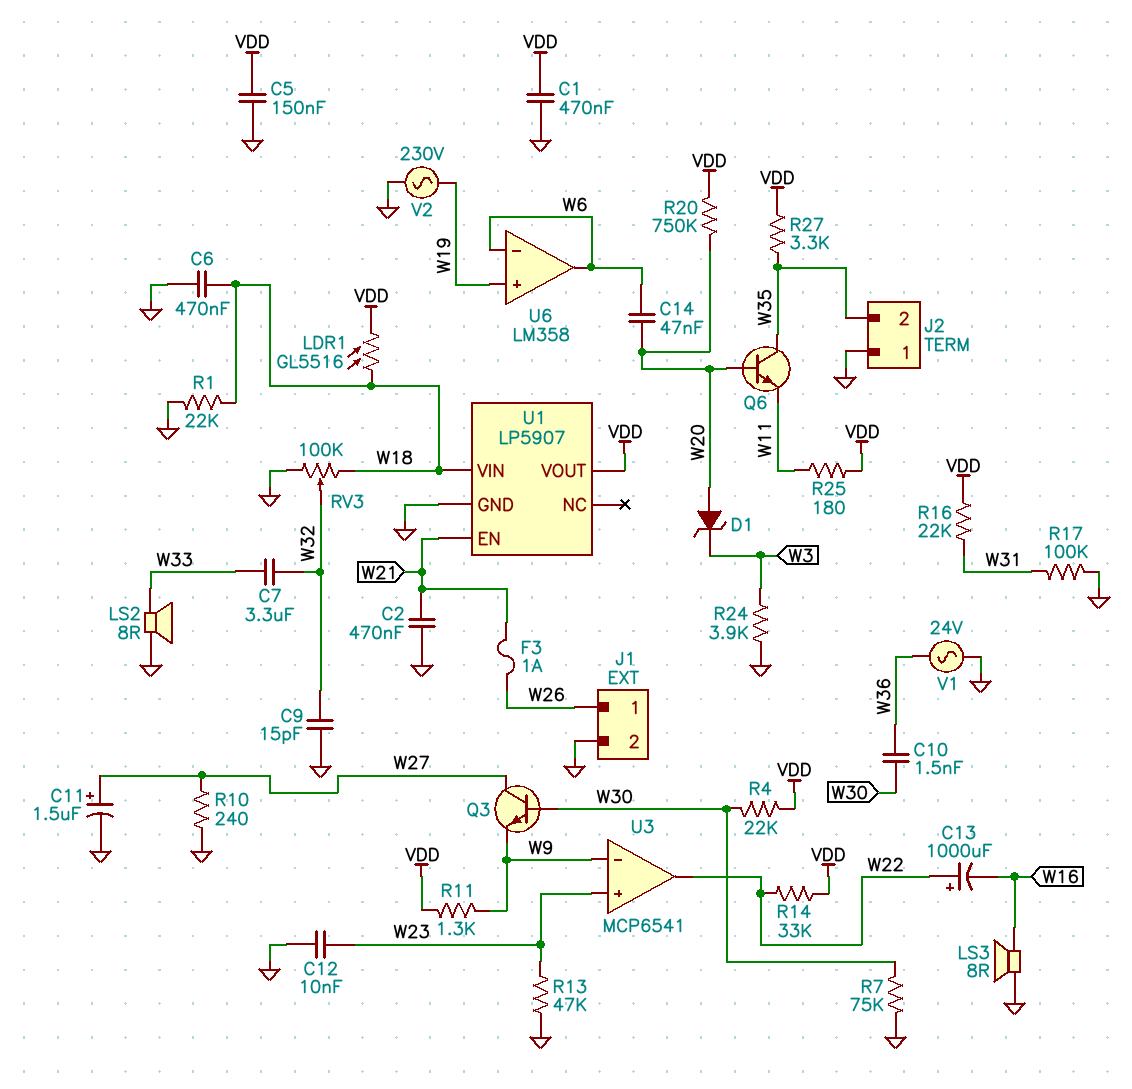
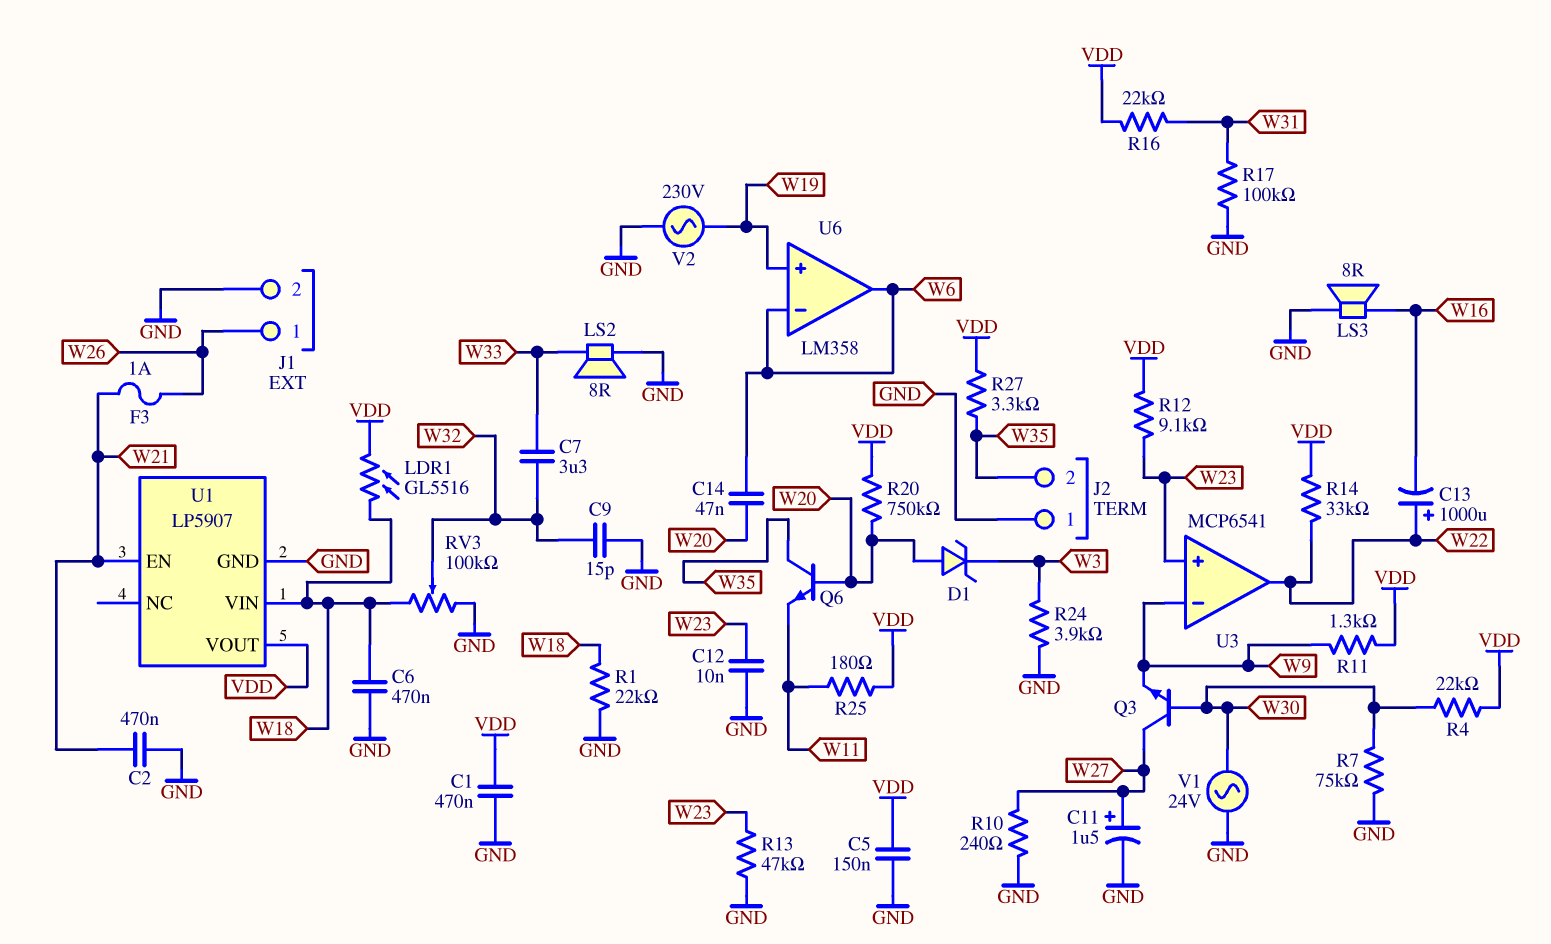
C10: 1.5nF (W30, W36) -> none
R12: none -> 9.1k (VDD, W23)
V1: AC 24V (GND, W36) -> AC 24V (GND, W30)

